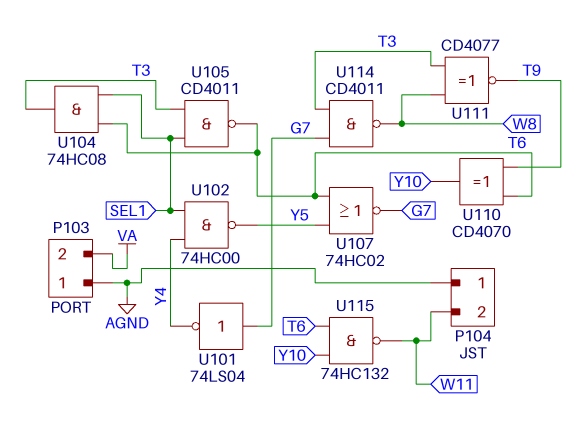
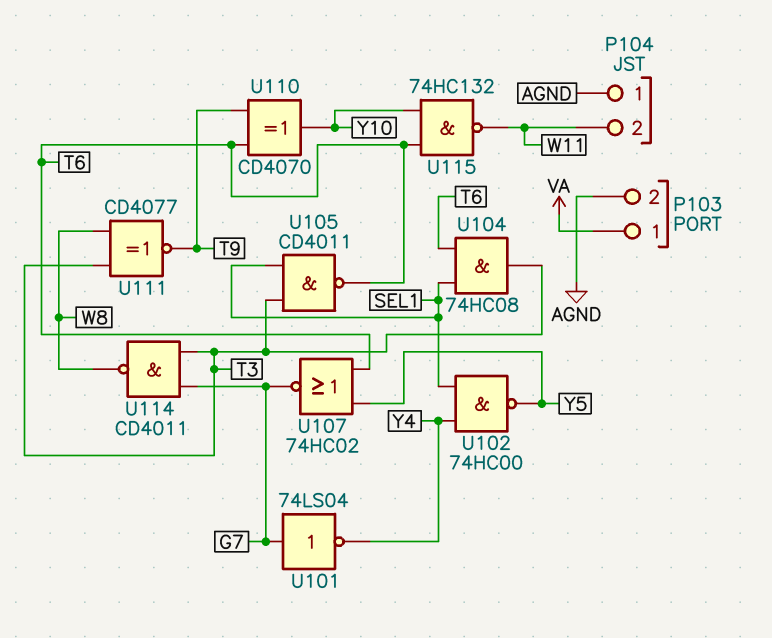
P103 pin 1: AGND -> VA
P103 pin 2: VA -> AGND

